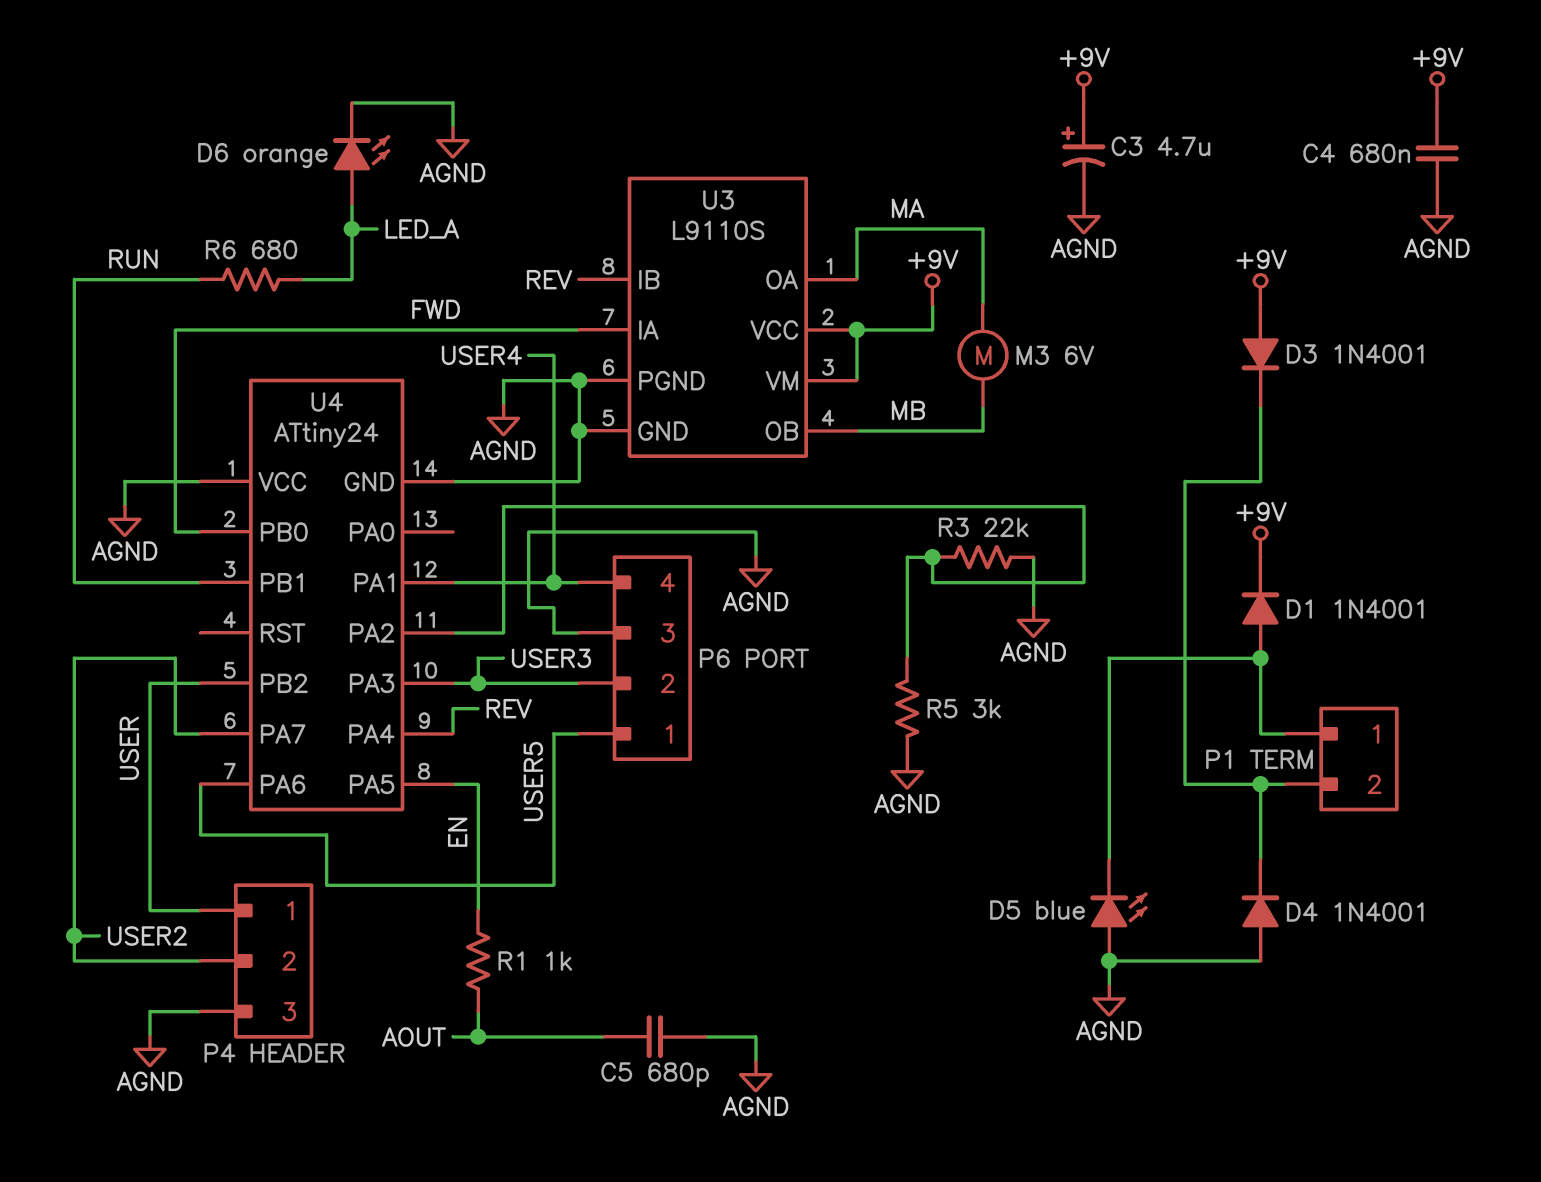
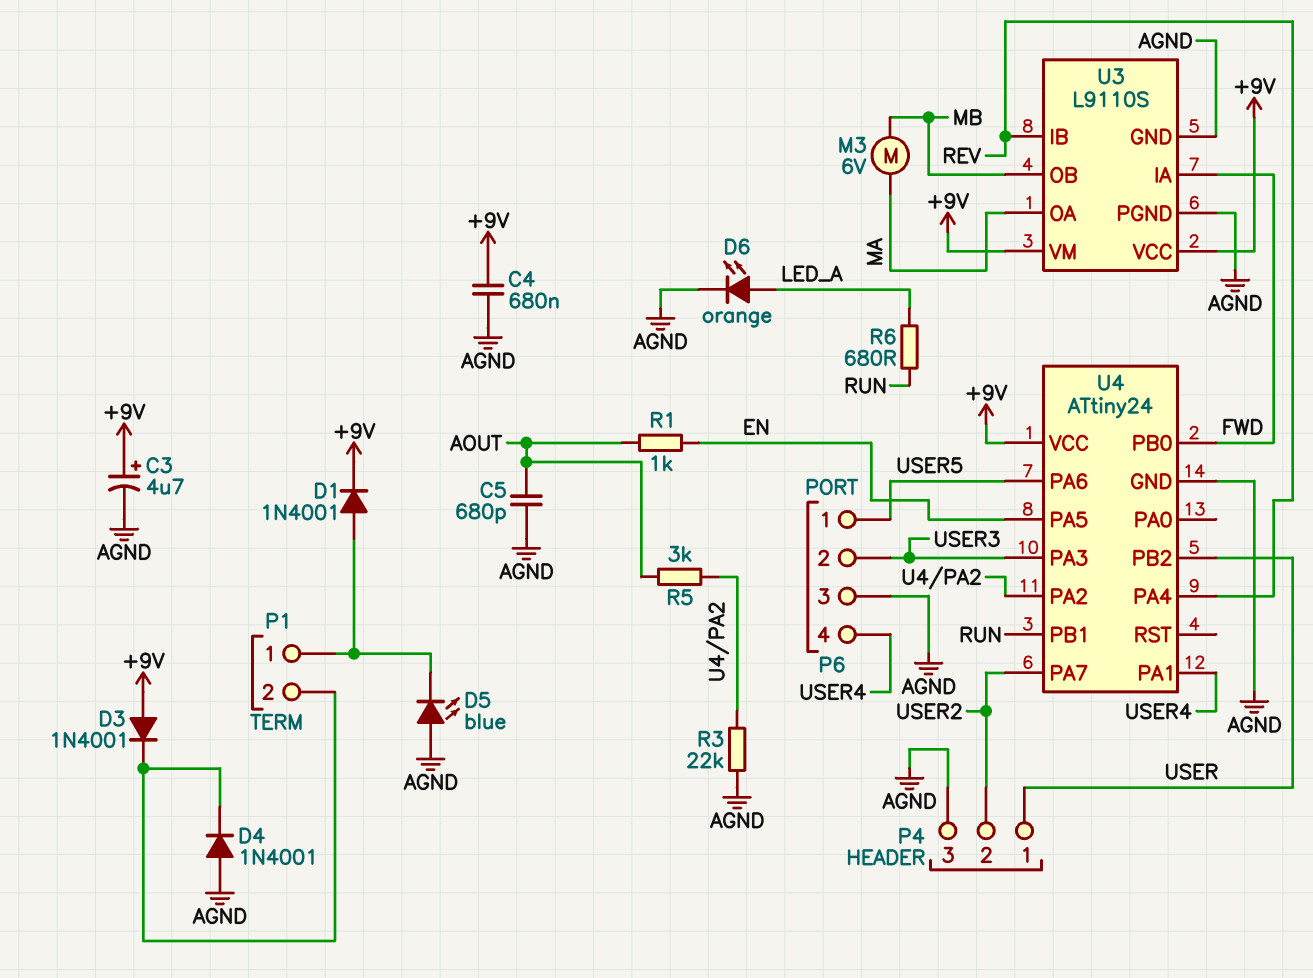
R5: 3k (AGND, U4/PA2) -> 3k (AOUT, U4/PA2)
U4 pin VCC: AGND -> +9V

